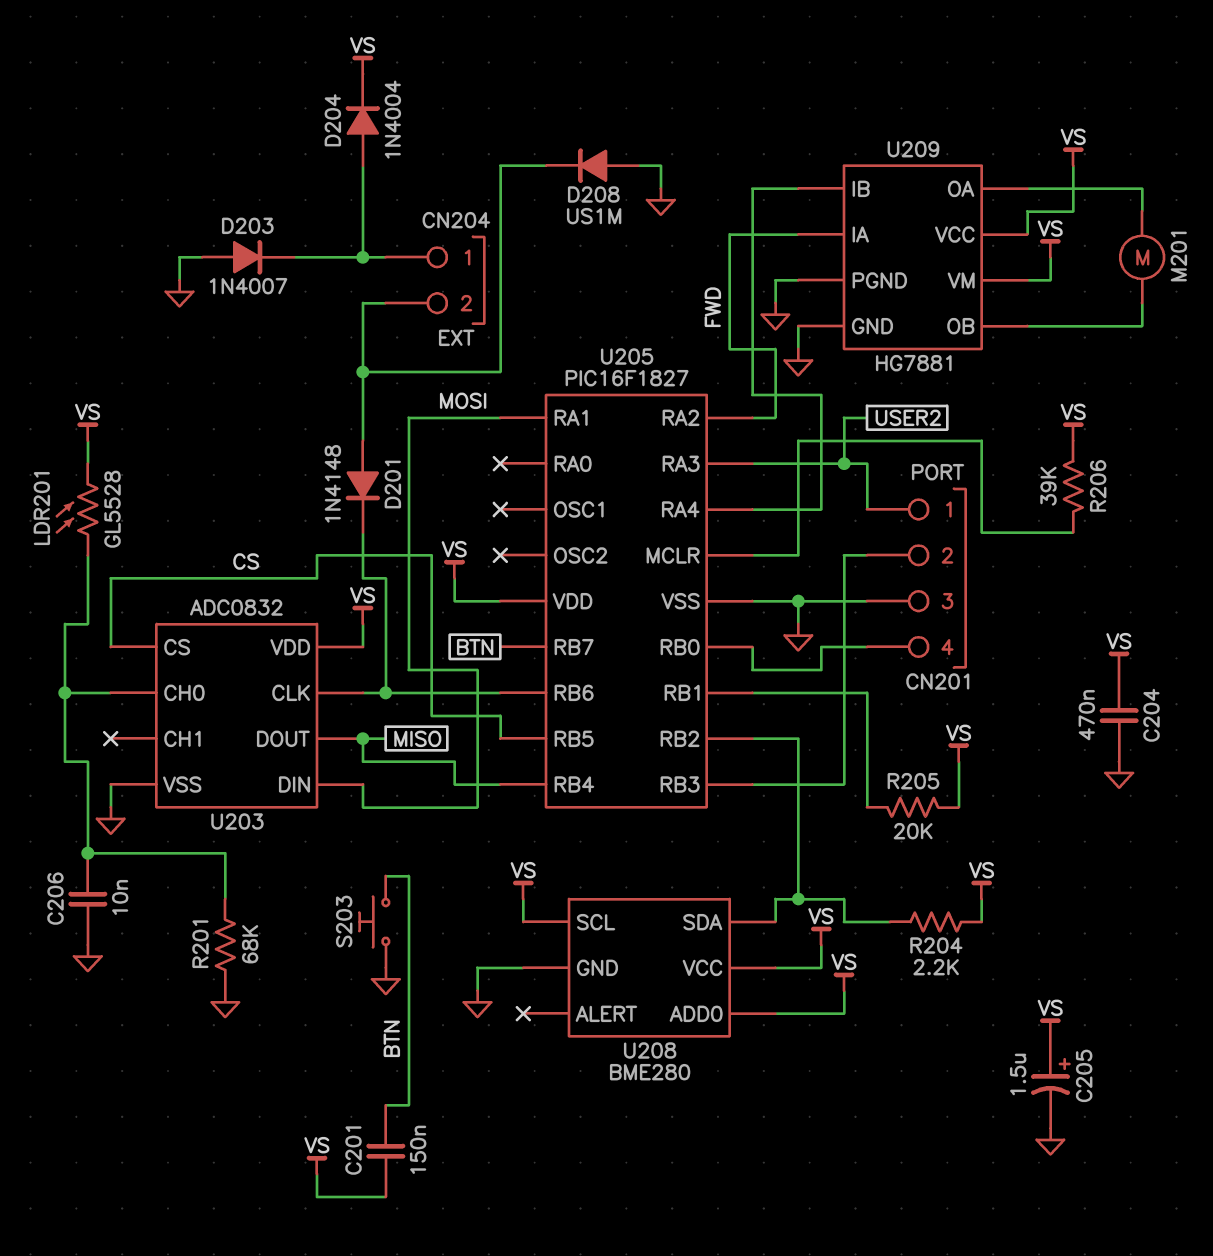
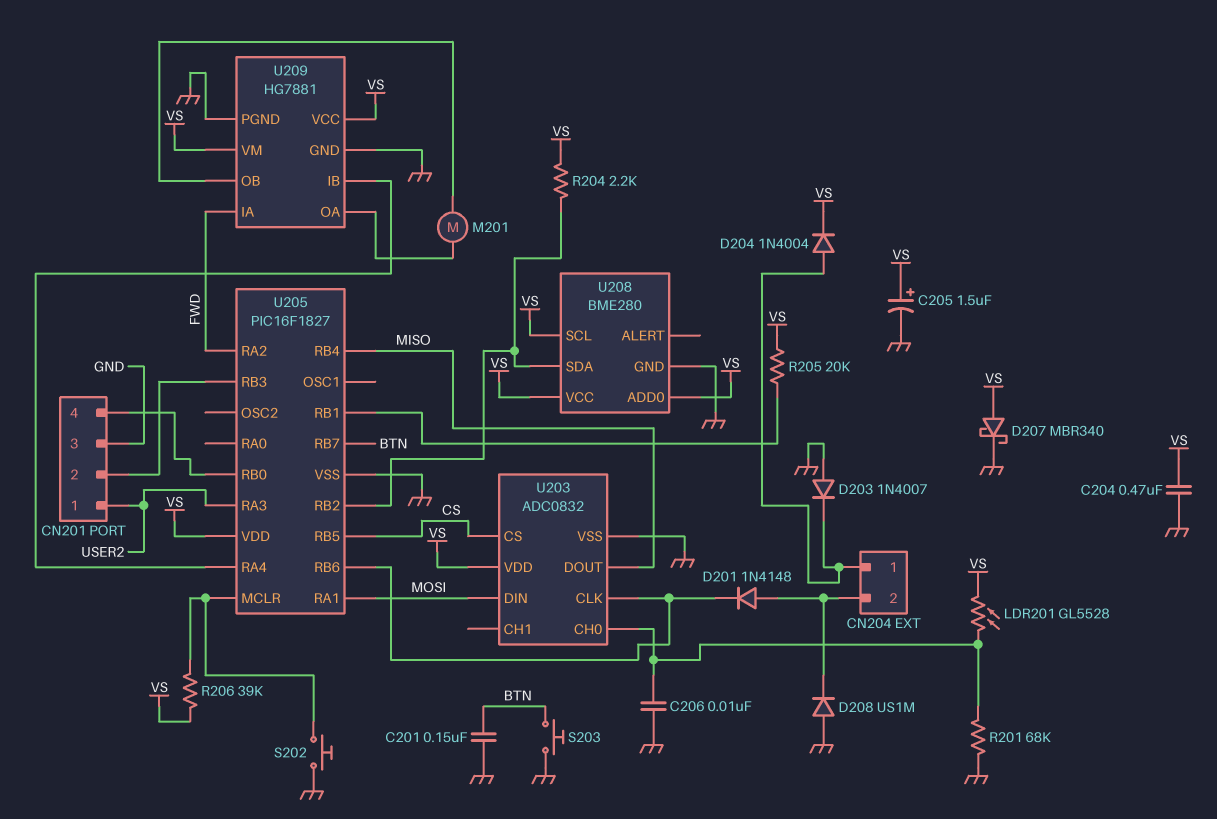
C201: 150nF (BTN, VS) -> 150nF (BTN, GND)
D207: none -> schottky MBR340 (A VS, K GND)
S202: none -> button (GND, U205/MCLR)

